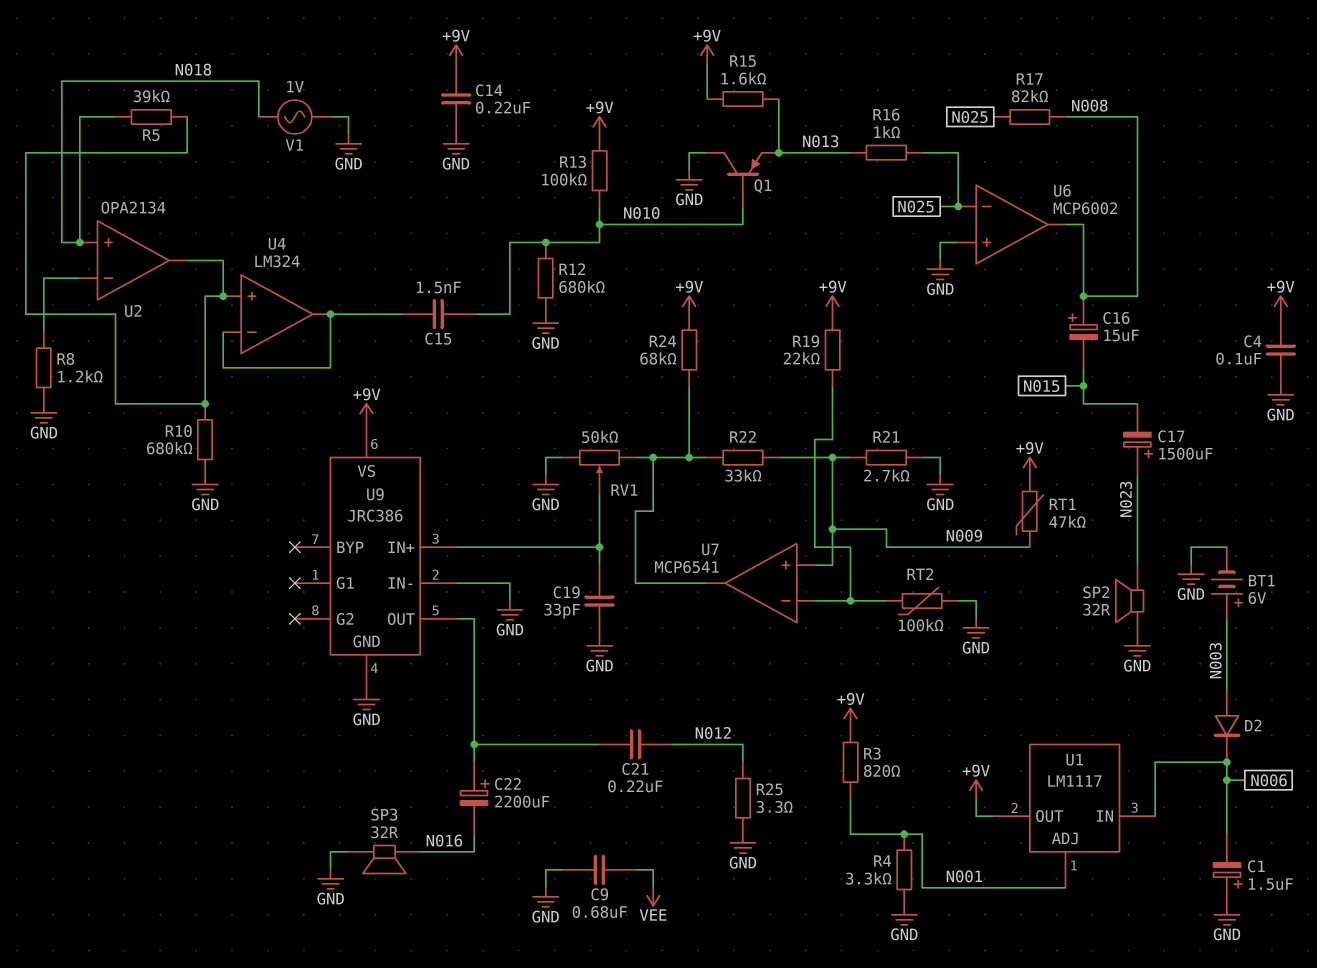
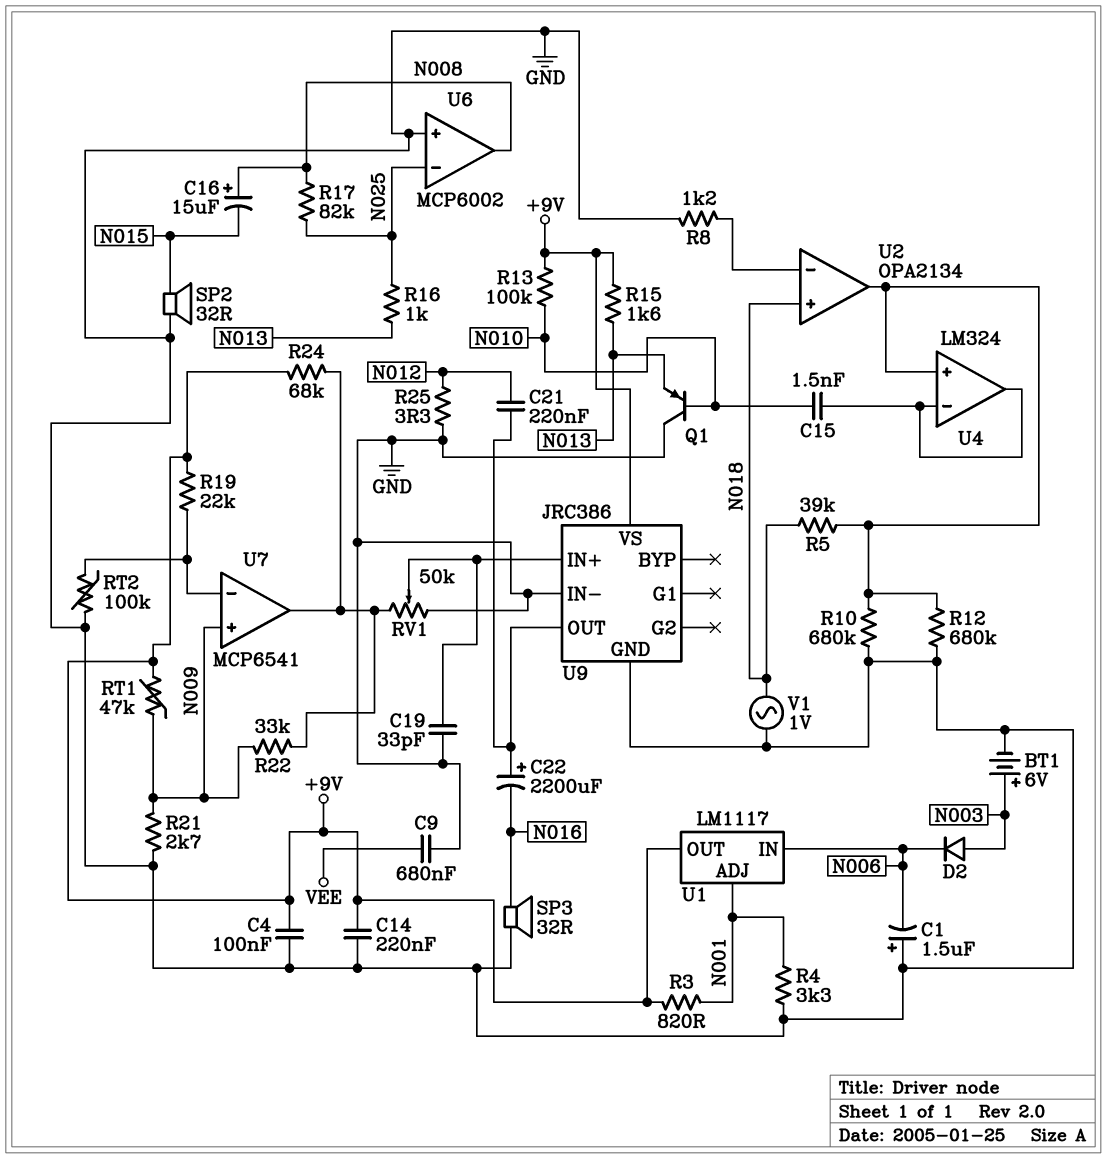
C17: 1500uF (plus N023, minus N015) -> none
R12: 680k (GND, N010) -> 680k (GND, U2/out)
SP2: speaker 32R (GND, N023) -> speaker 32R (GND, N015)

